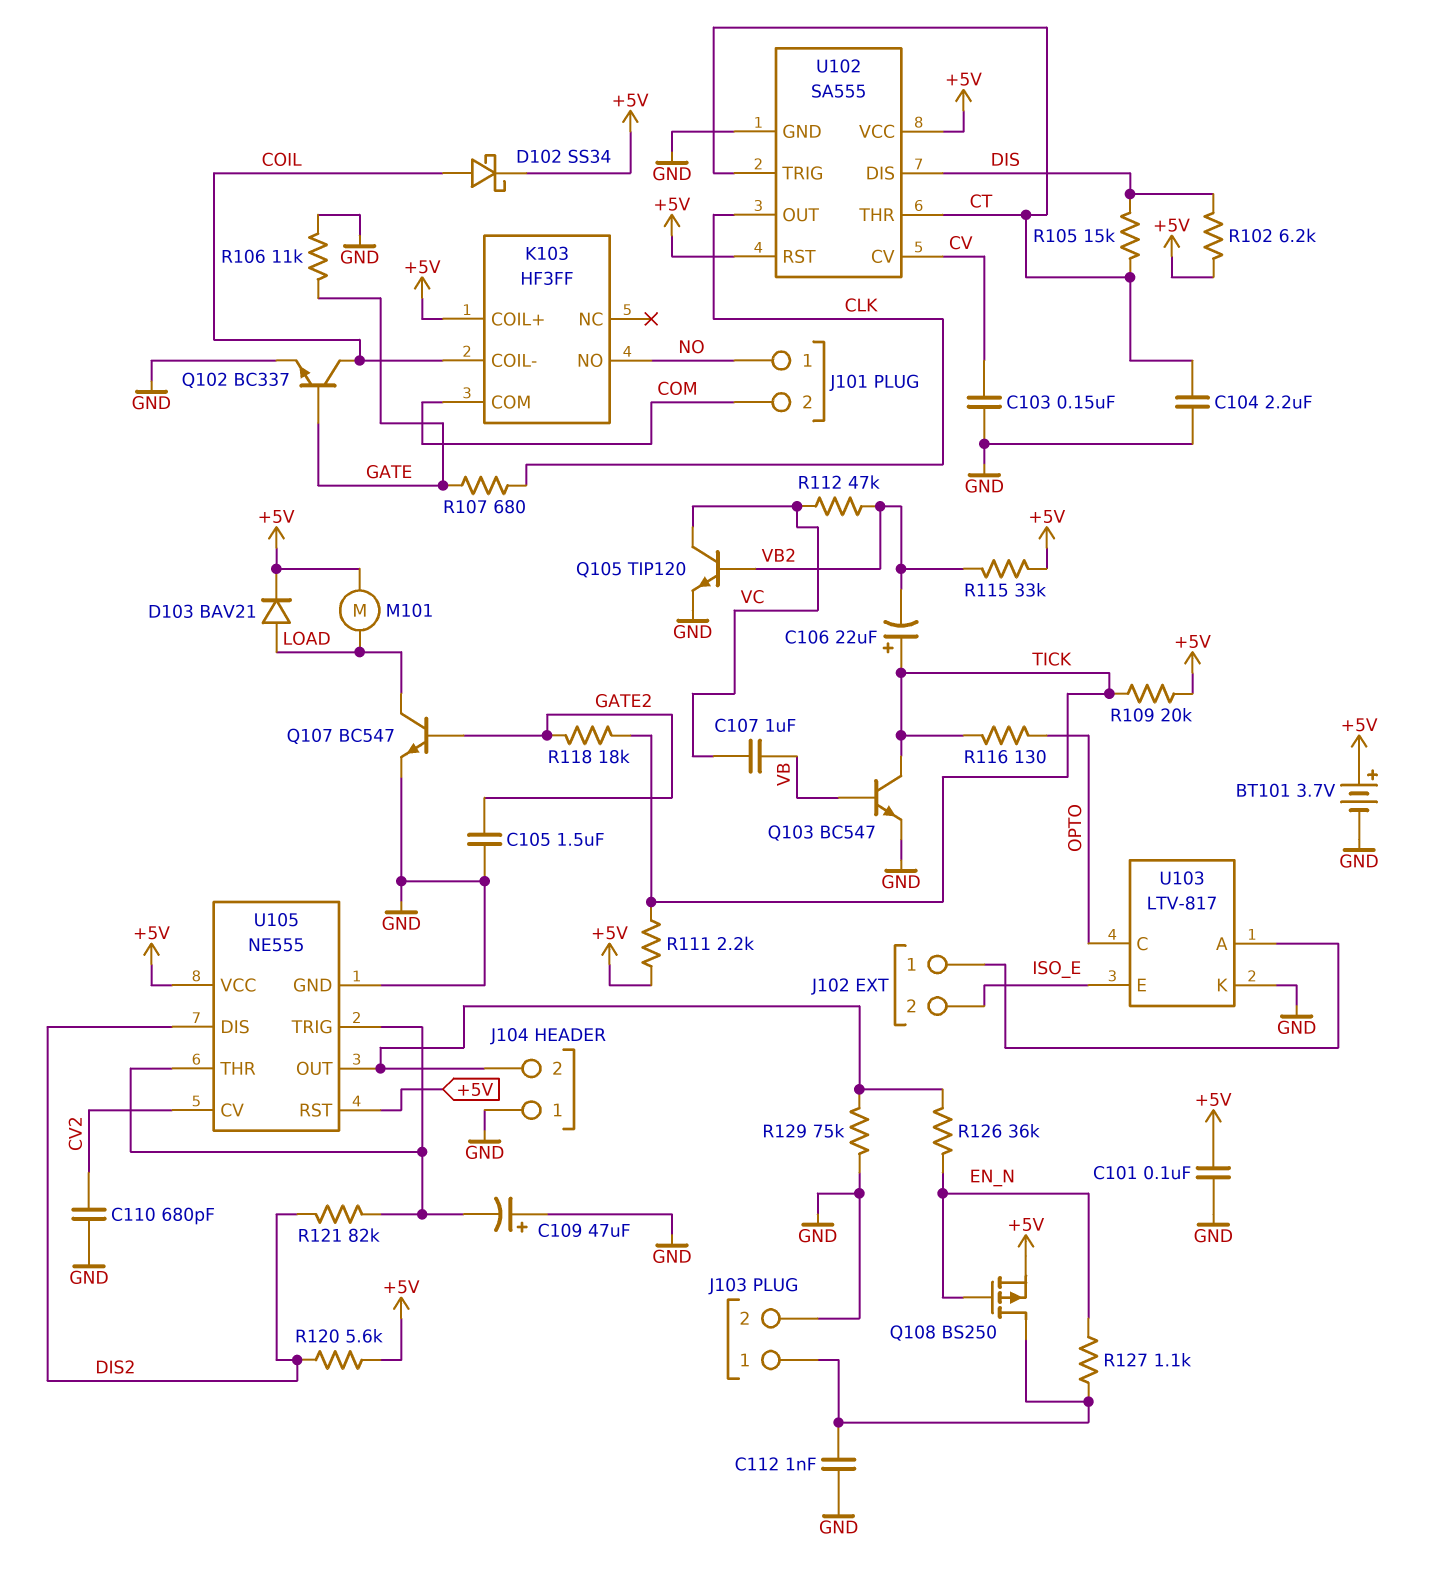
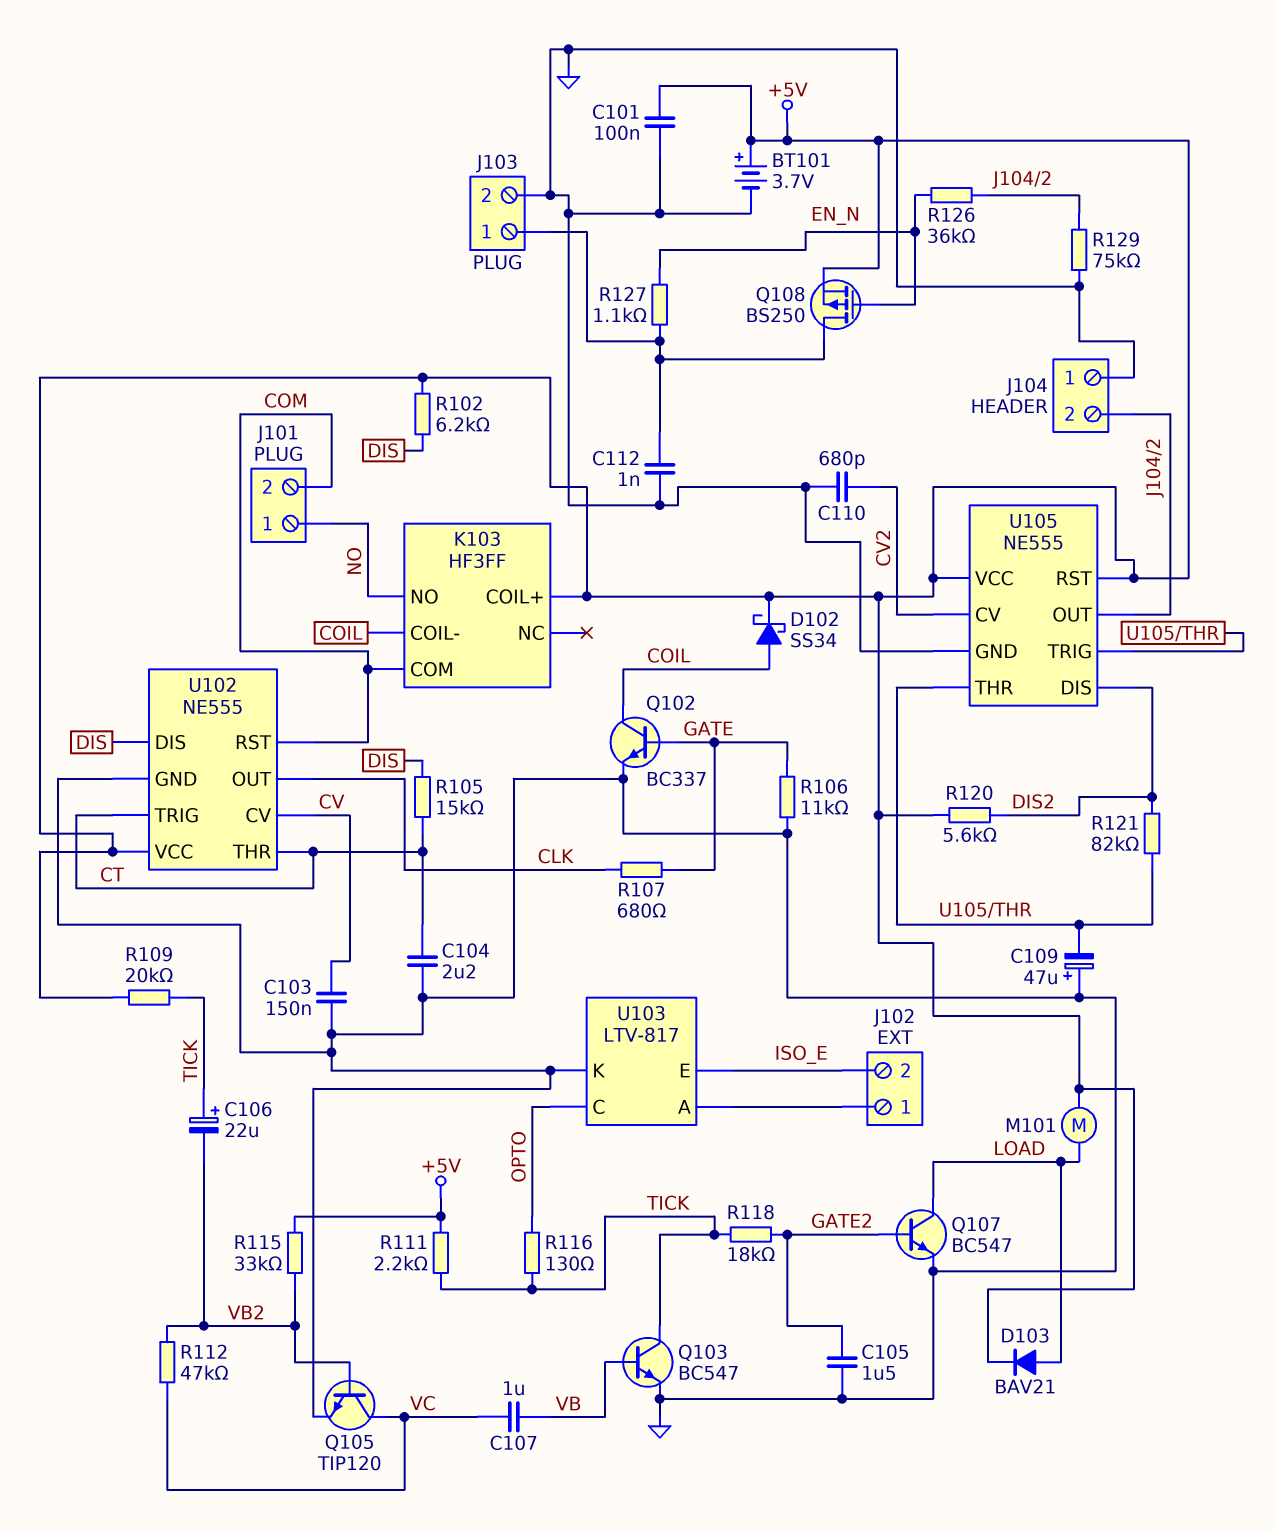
U102: SA555 -> NE555
U102 pin RST: +5V -> COM

